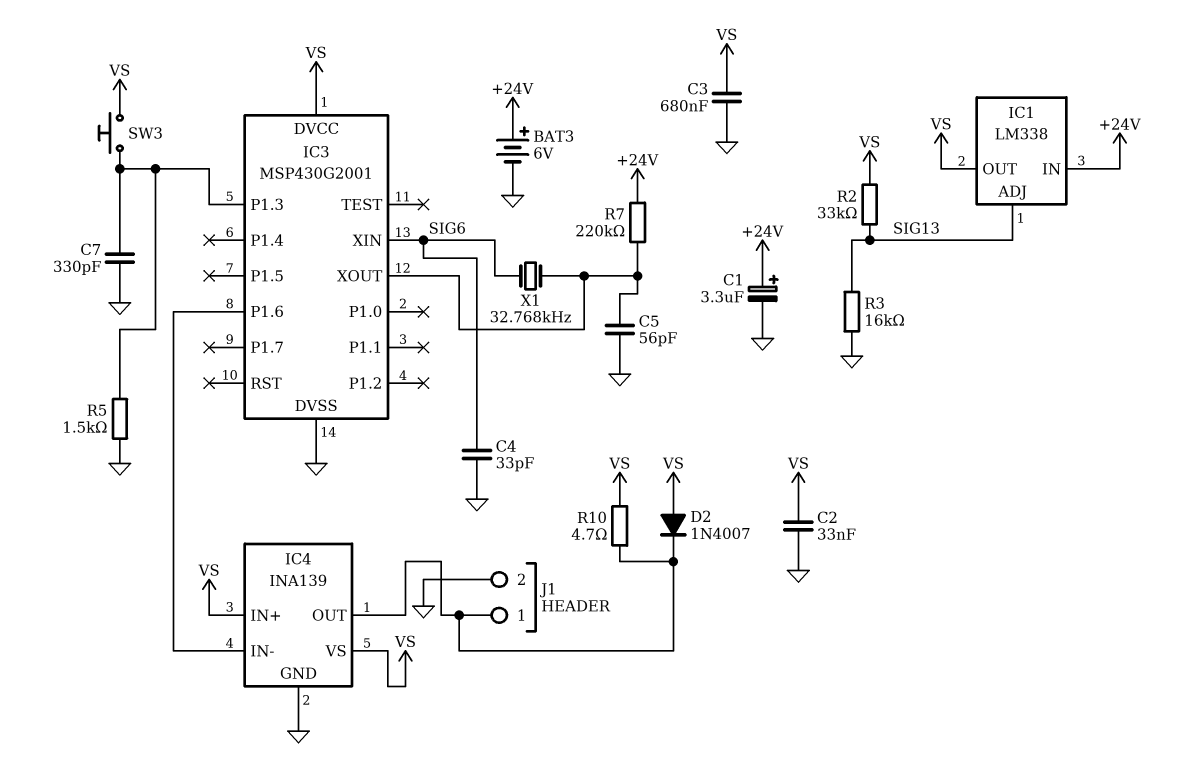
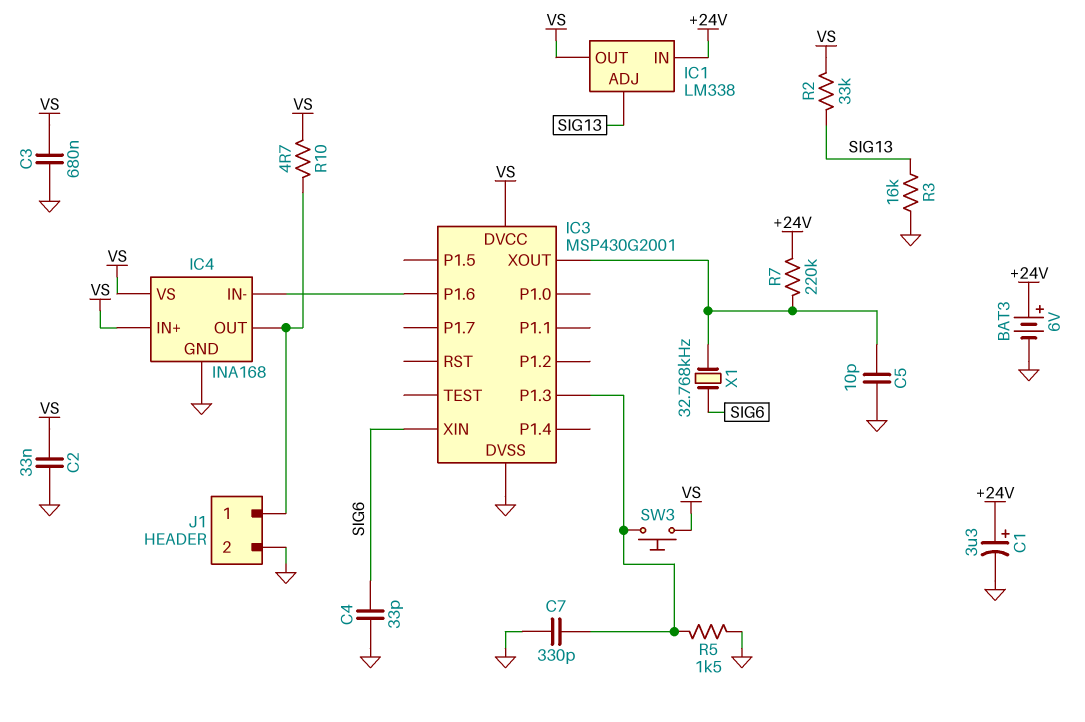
C5: 56pF (GND, IC3/XOUT) -> 10pF (GND, IC3/XOUT)
D2: diode 1N4007 (A VS, K IC4/OUT) -> none
IC4: INA139 -> INA168

